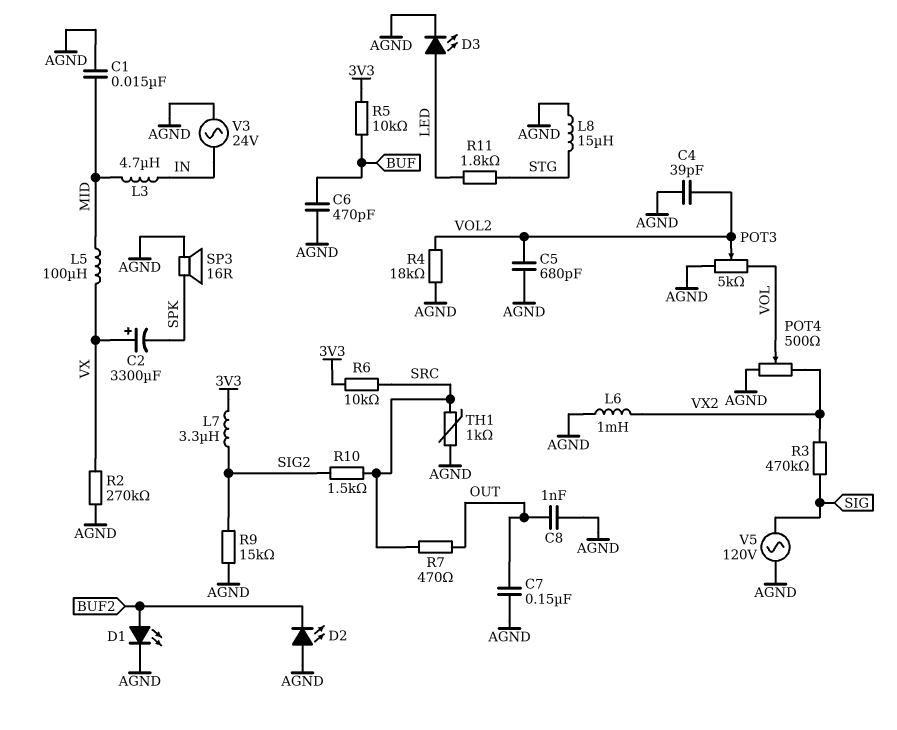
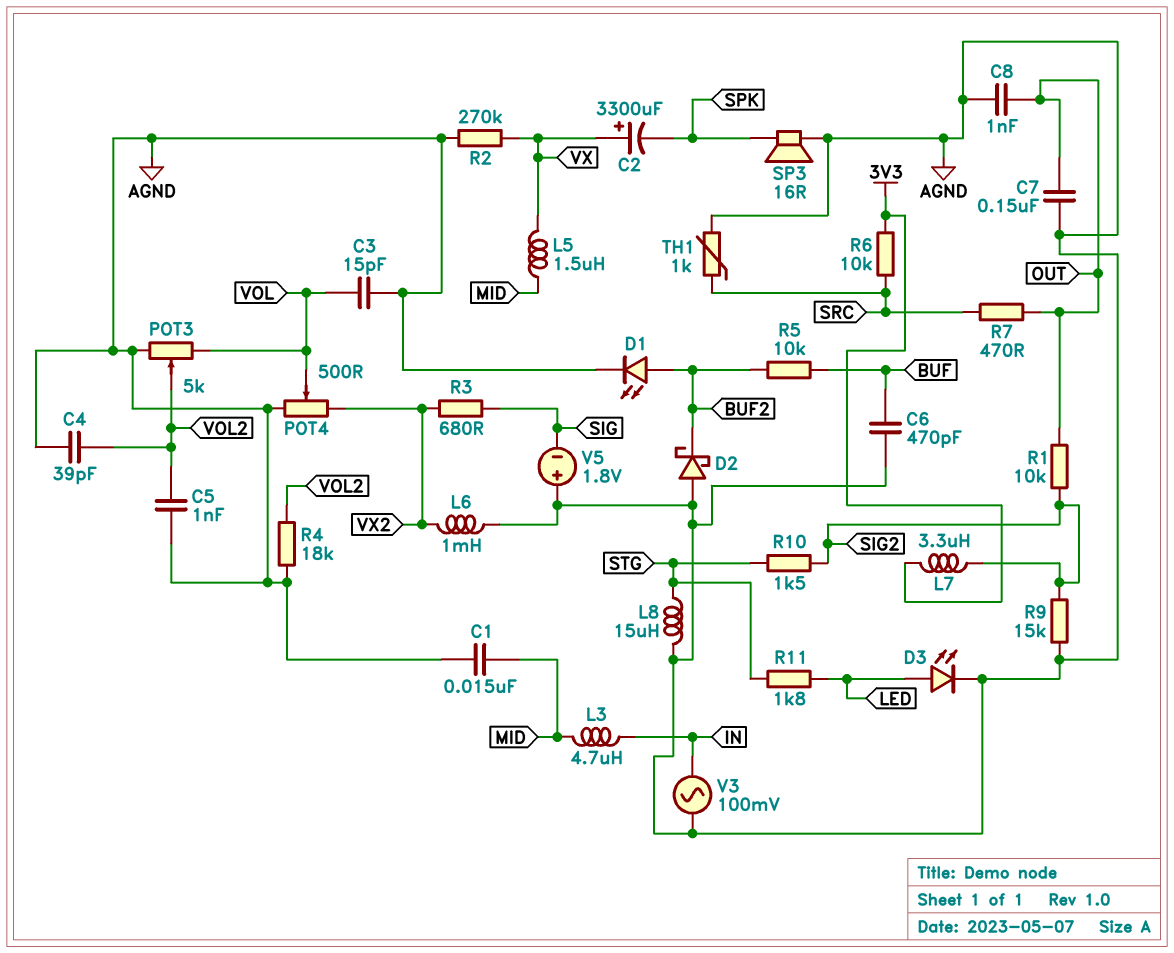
C3: none -> 15pF (AGND, VOL)
C5: 680pF (AGND, VOL2) -> 1nF (AGND, VOL2)
D2: LED (A AGND, K BUF2) -> schottky (A AGND, K BUF2)
L5: 100uH (MID, VX) -> 1.5uH (MID, VX)
R1: none -> 10k (OUT, SIG2)
R3: 470k (SIG, VX2) -> 680 (SIG, VX2)
R5: 10k (3V3, BUF) -> 10k (BUF, BUF2)
R10: 1.5k (SIG2, SRC) -> 1.5k (SIG2, STG)
V3: AC 24V (AGND, IN) -> AC 100mV (AGND, IN)
V5: AC 120V (AGND, SIG) -> 1.8V (plus AGND, minus SIG)

